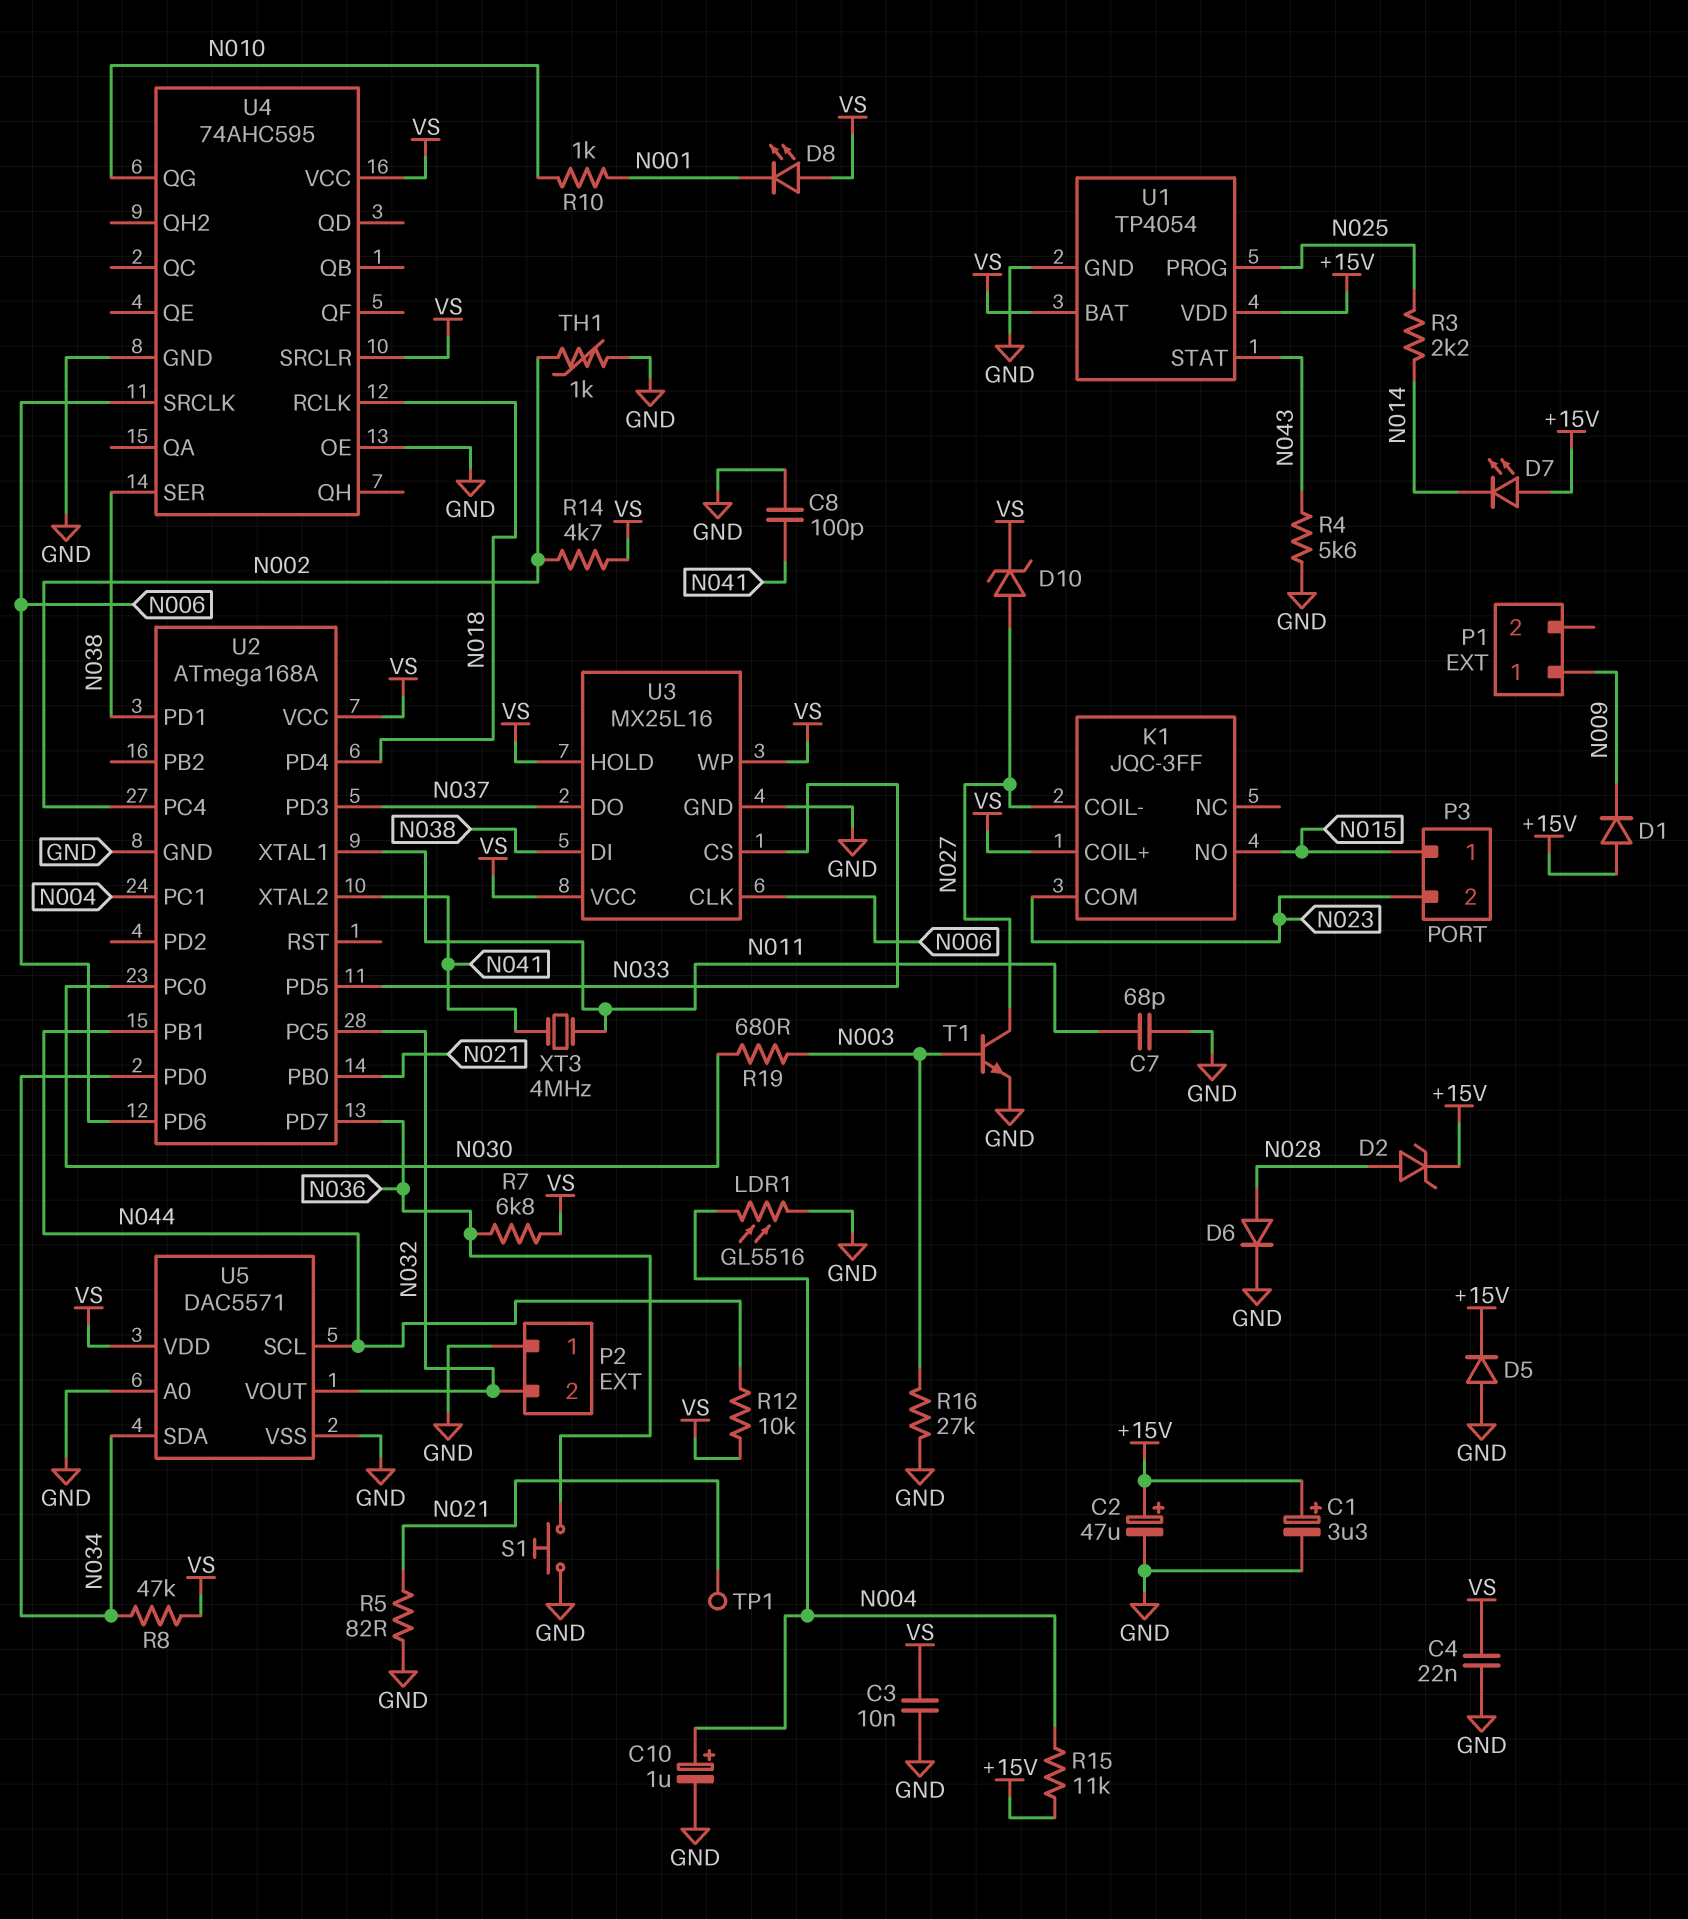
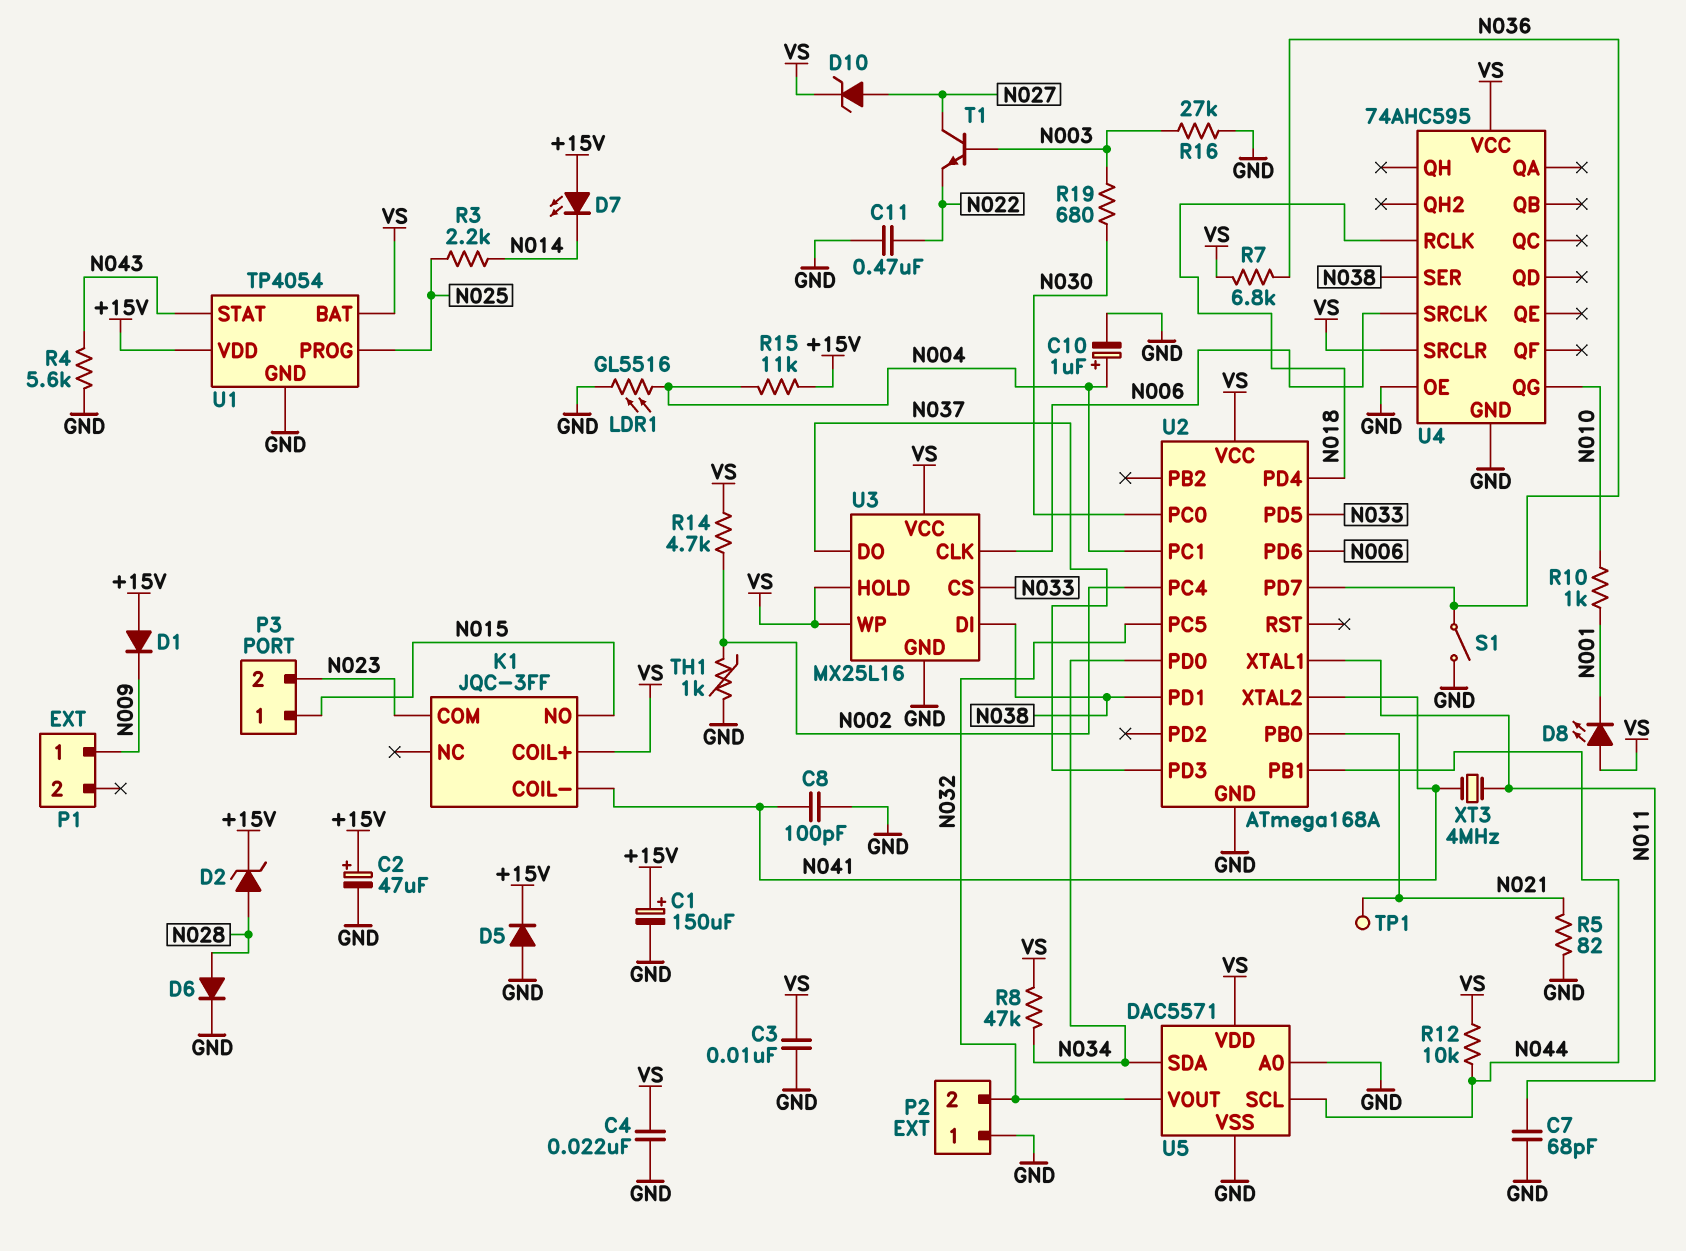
C1: 3.3uF (plus +15V, minus GND) -> 150uF (plus +15V, minus GND)
C11: none -> 470nF (GND, N022)
K1 pin COIL-: N027 -> N041
S1: button (GND, N036) -> switch (GND, N036)
T1: NPN (B N003, C N027, E GND) -> NPN (B N003, C N027, E N022)

